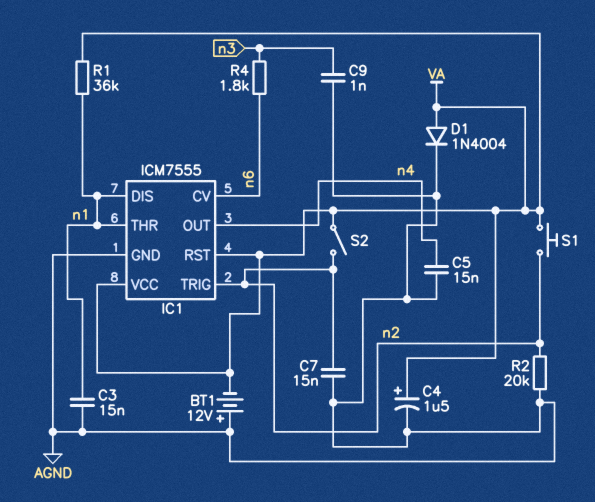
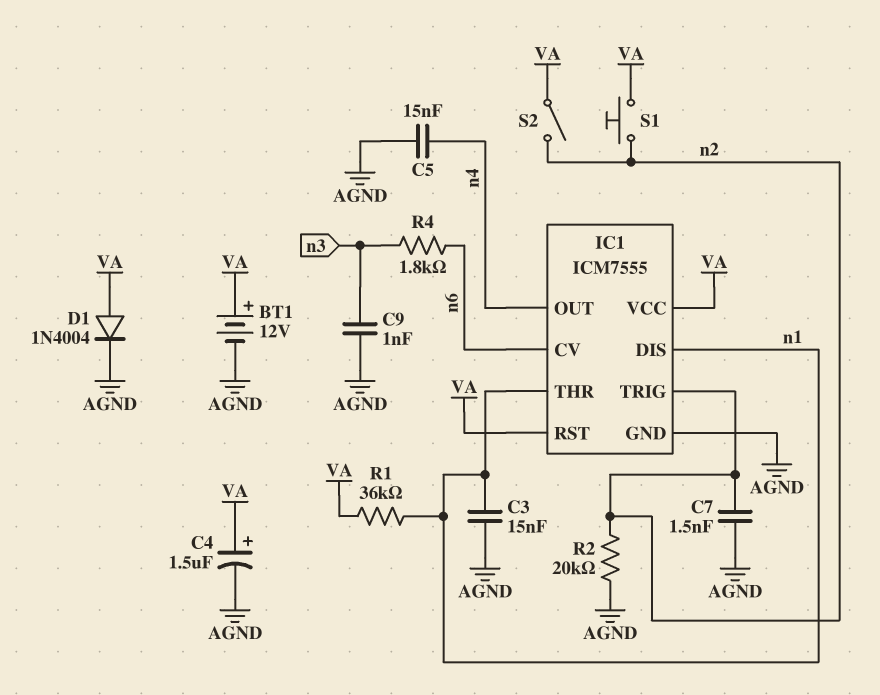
BT1: 12V (plus AGND, minus VA) -> 12V (plus VA, minus AGND)
C7: 15nF (AGND, n2) -> 1.5nF (AGND, n2)

